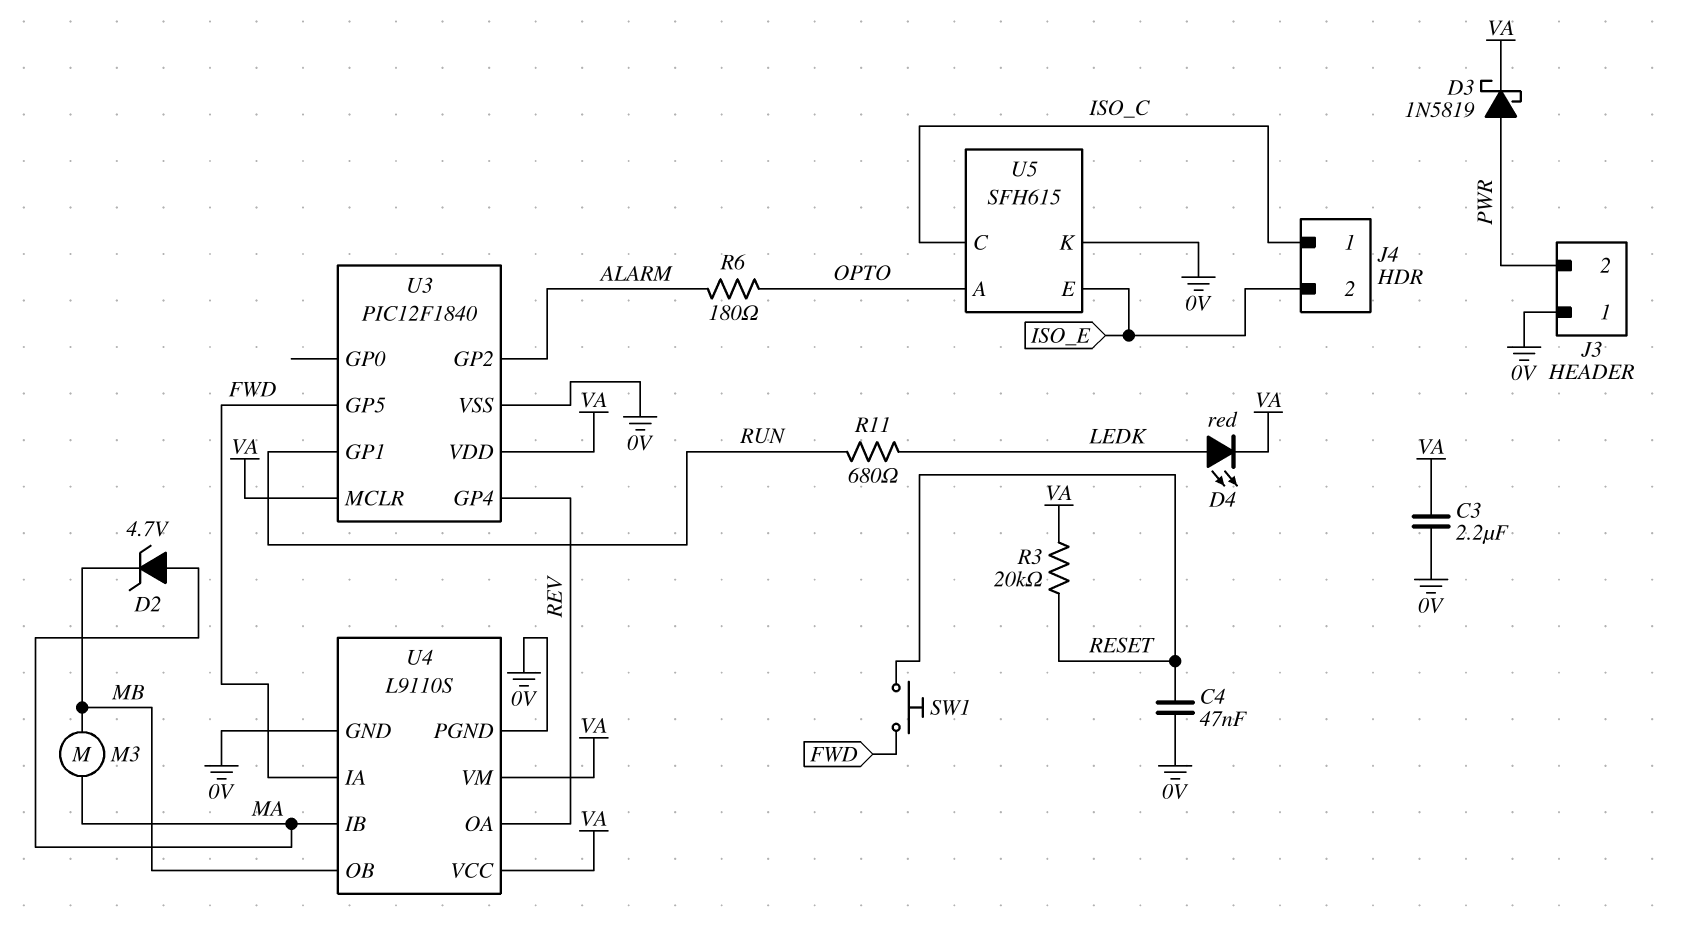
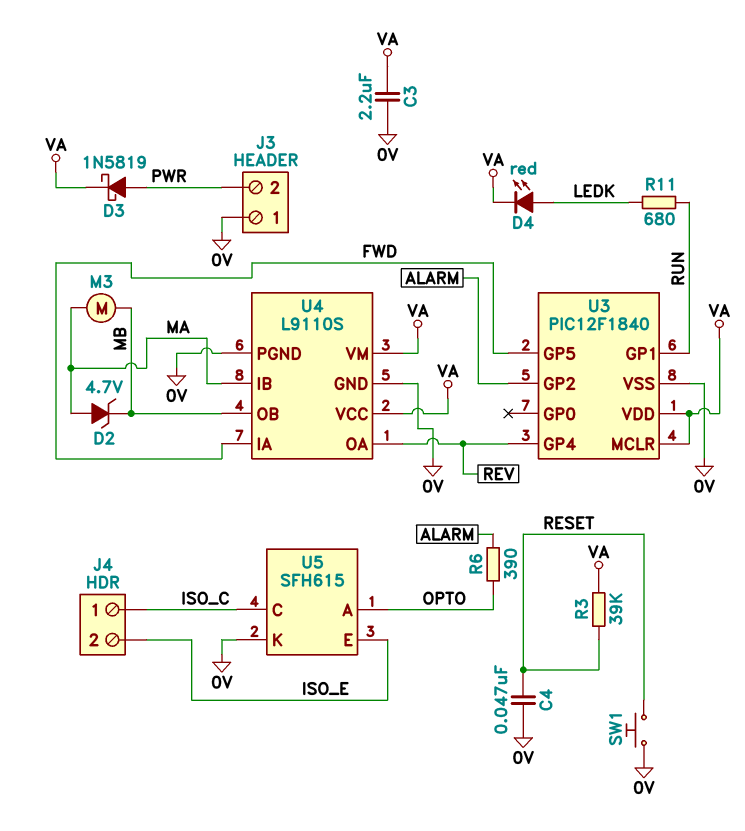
R3: 20k (RESET, VA) -> 39k (RESET, VA)
R6: 180 (ALARM, OPTO) -> 390 (ALARM, OPTO)
SW1: button (FWD, RESET) -> button (0V, RESET)

